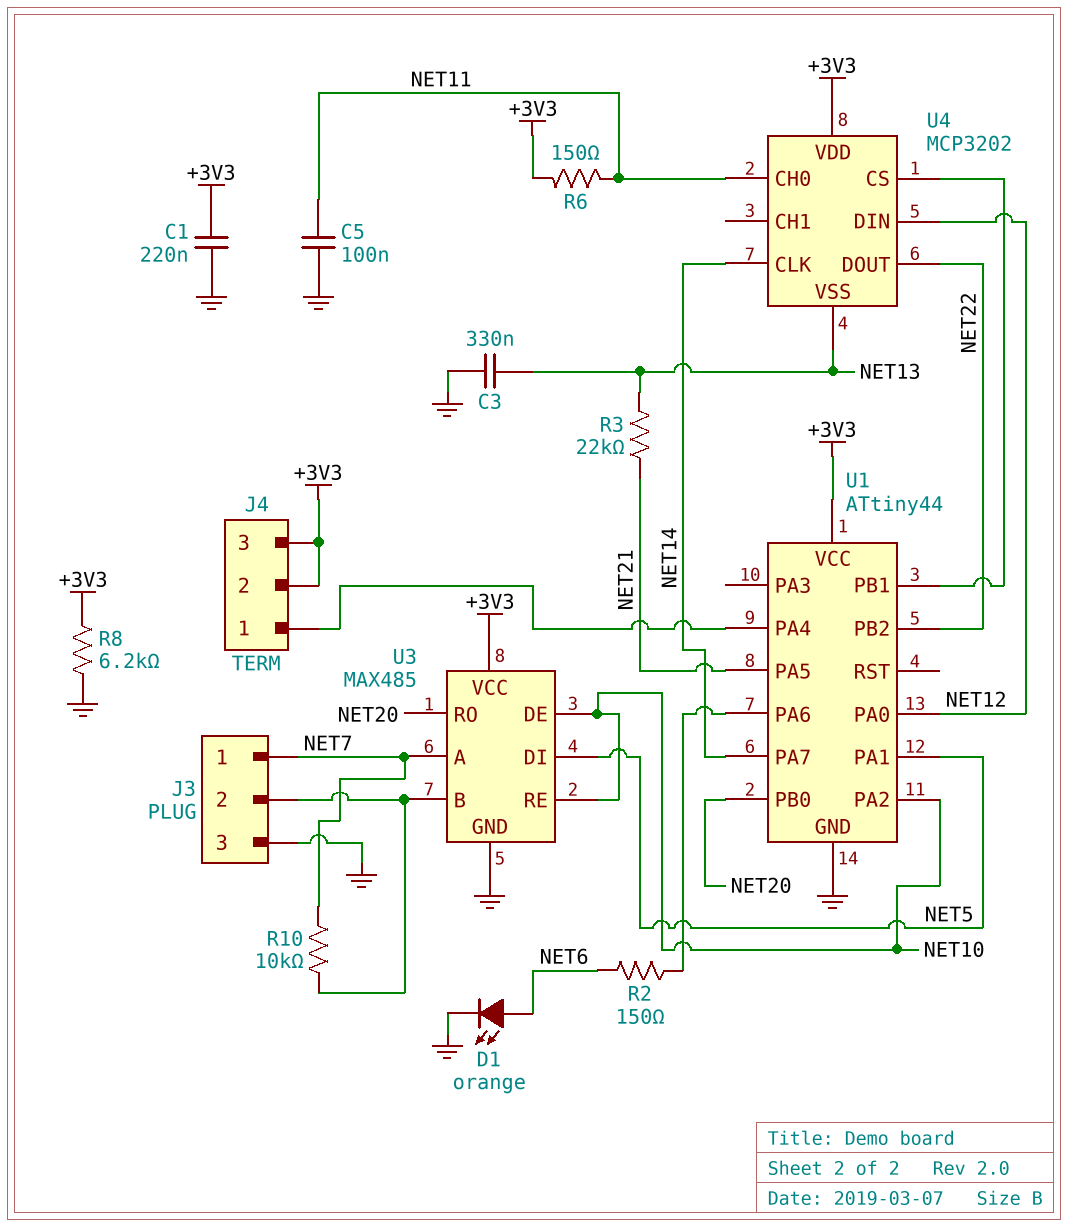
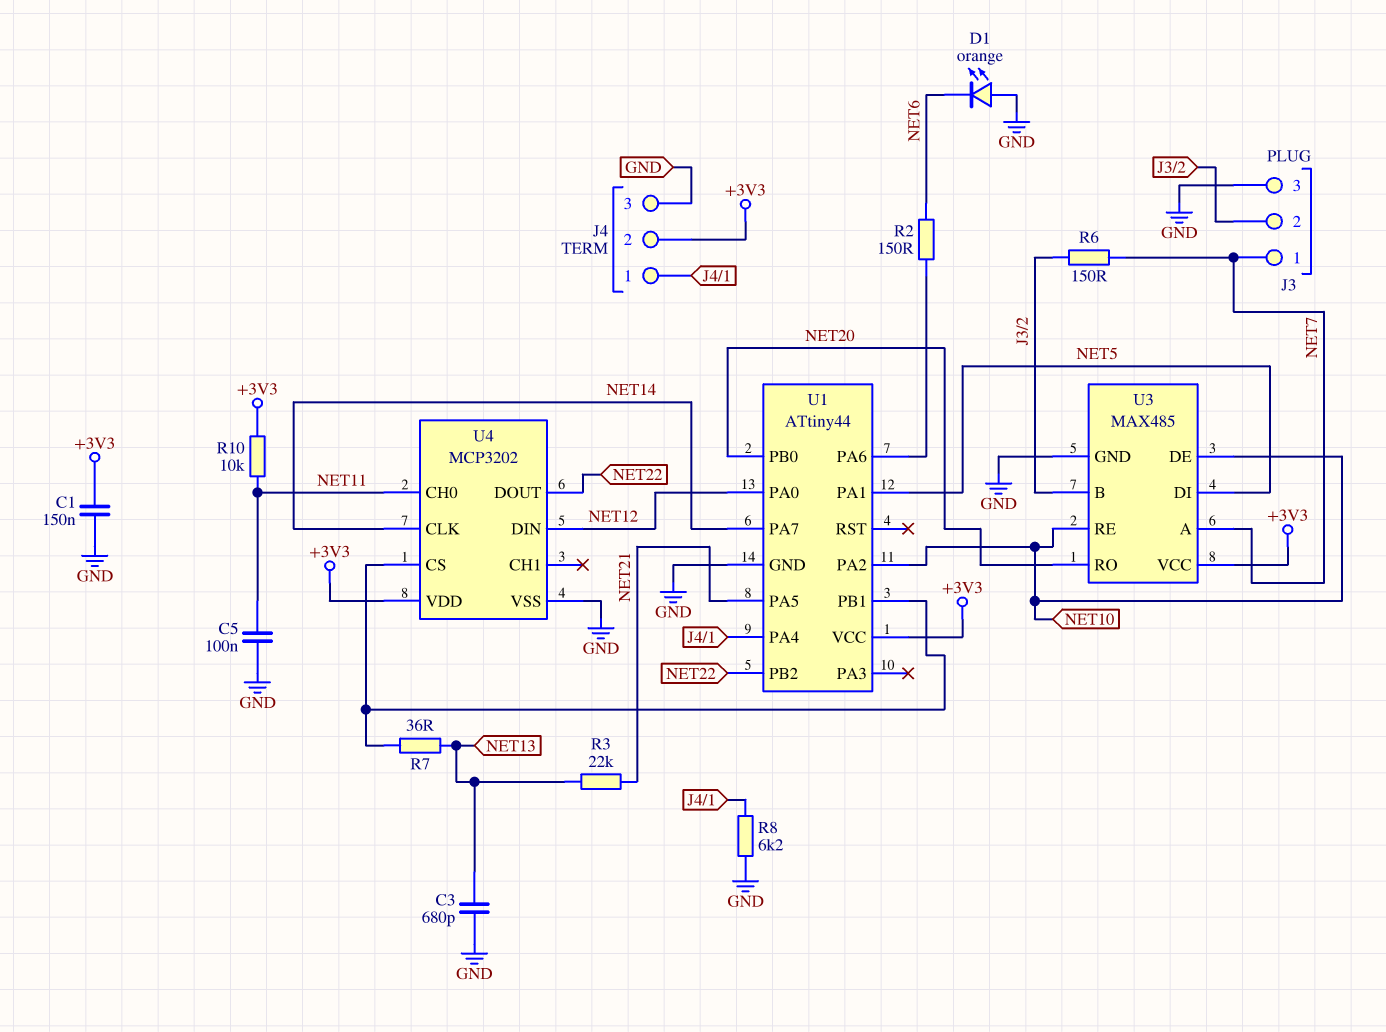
C1: 220nF (+3V3, GND) -> 150nF (+3V3, GND)
C3: 330nF (GND, NET13) -> 680pF (GND, NET13)
D1: LED orange (A NET6, K GND) -> LED orange (A GND, K NET6)
J4 pin 3: +3V3 -> GND
R6: 150 (+3V3, NET11) -> 150 (J3/2, NET7)
R7: none -> 36 (NET13, U1/PB1)
R8: 6.2k (+3V3, GND) -> 6.2k (GND, J4/1)
R10: 10k (J3/2, NET7) -> 10k (+3V3, NET11)
U4 pin VSS: NET13 -> GND

